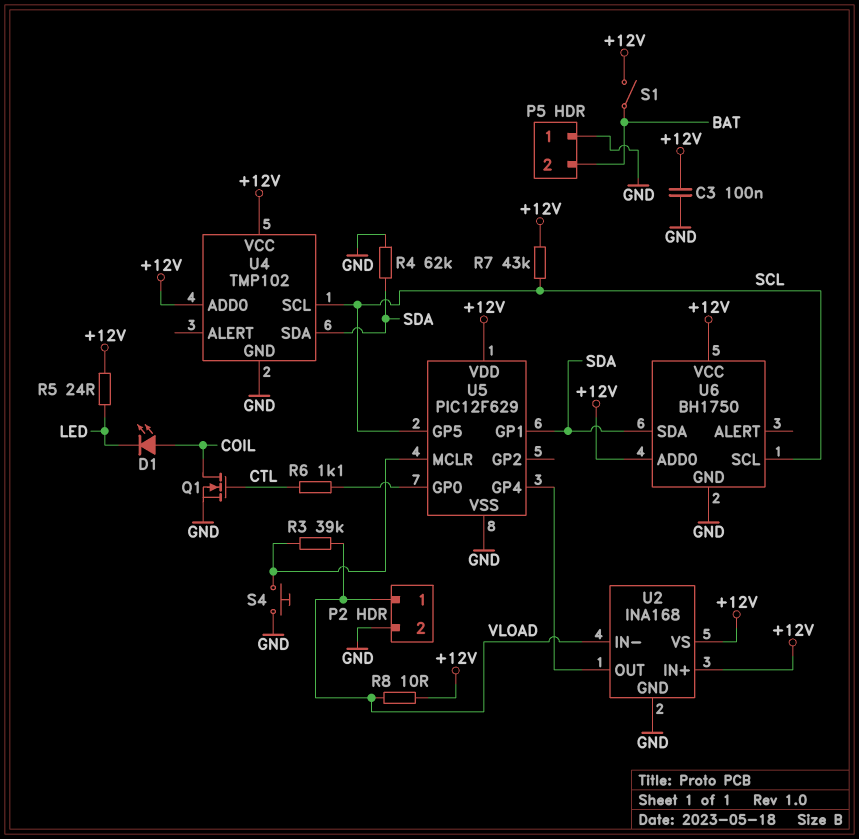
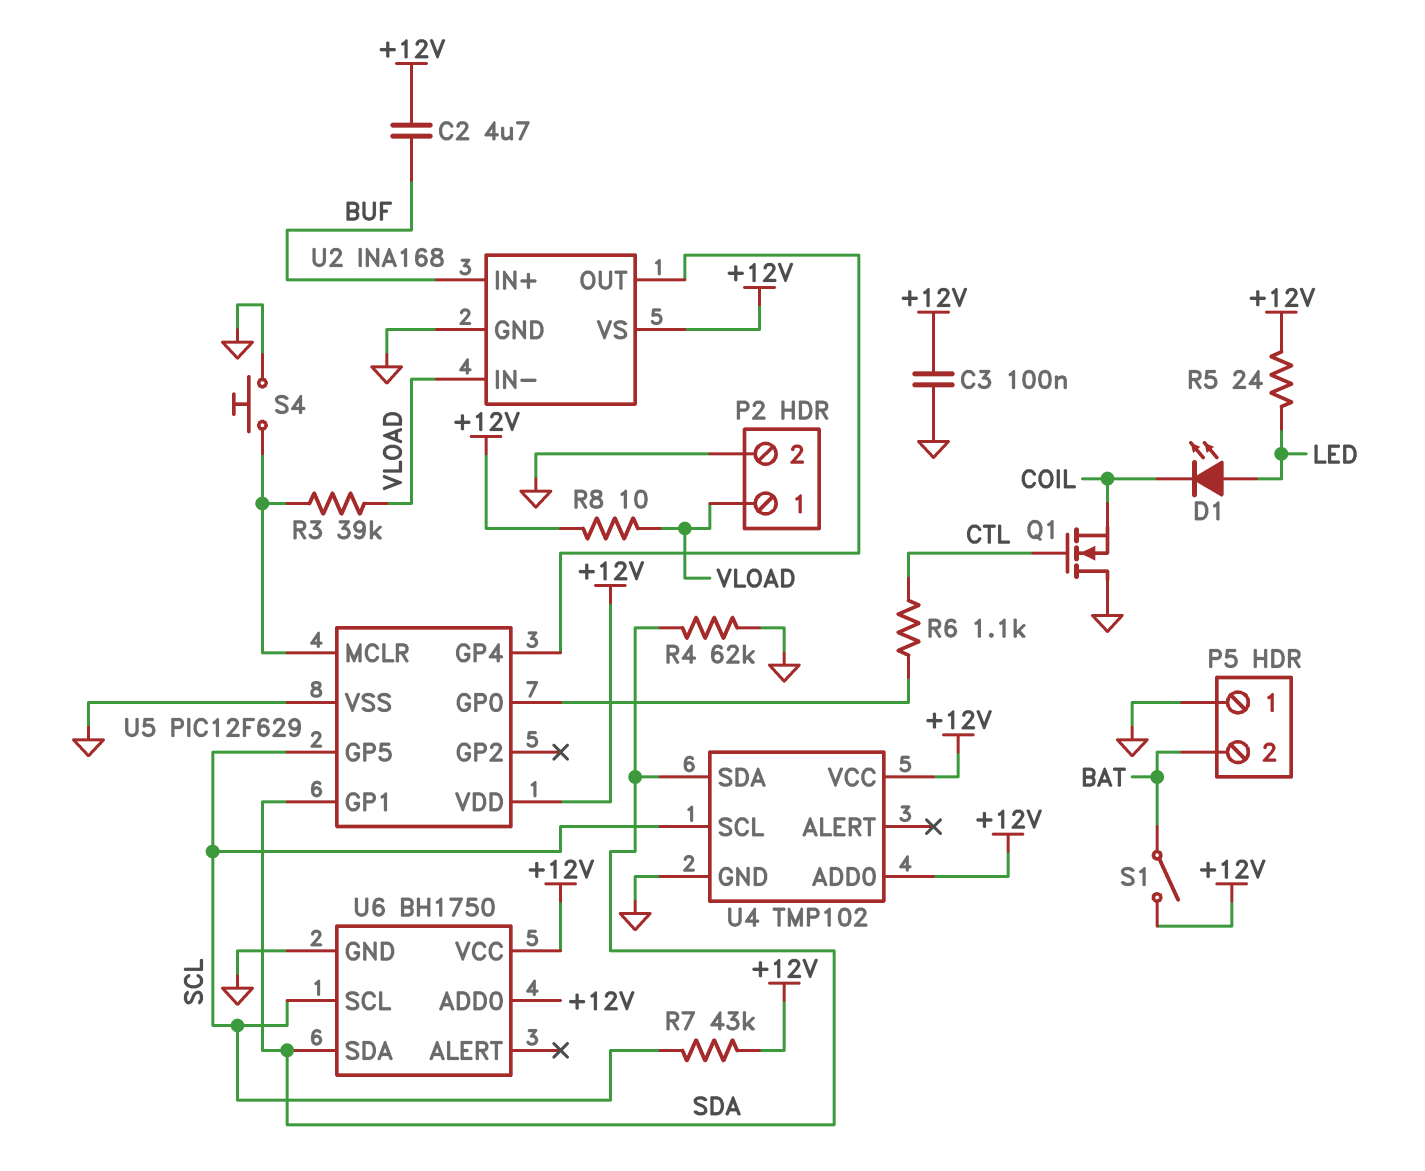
C2: none -> 4.7uF (+12V, BUF)
D1: LED (A COIL, K LED) -> LED (A LED, K COIL)
Q1: NMOS (G CTL, D COIL, S GND) -> NMOS (G CTL, D GND, S COIL)
U2 pin IN+: +12V -> BUF

